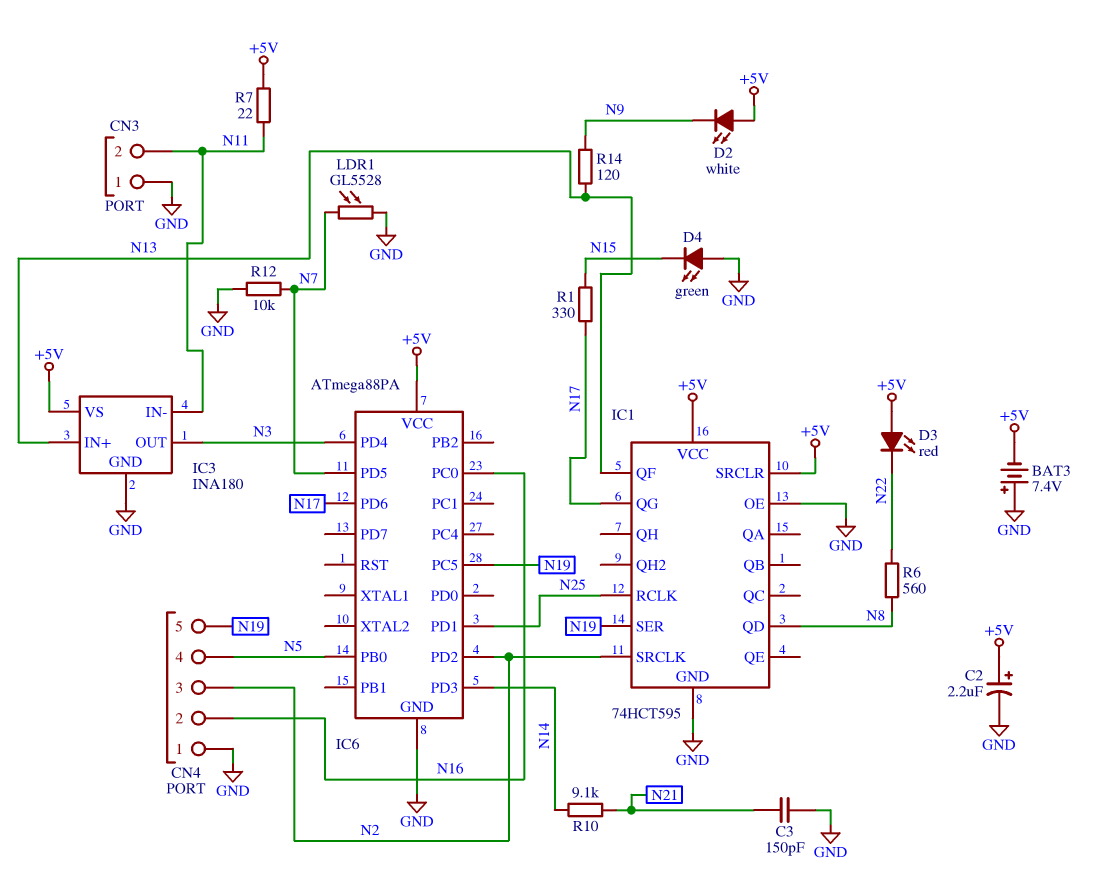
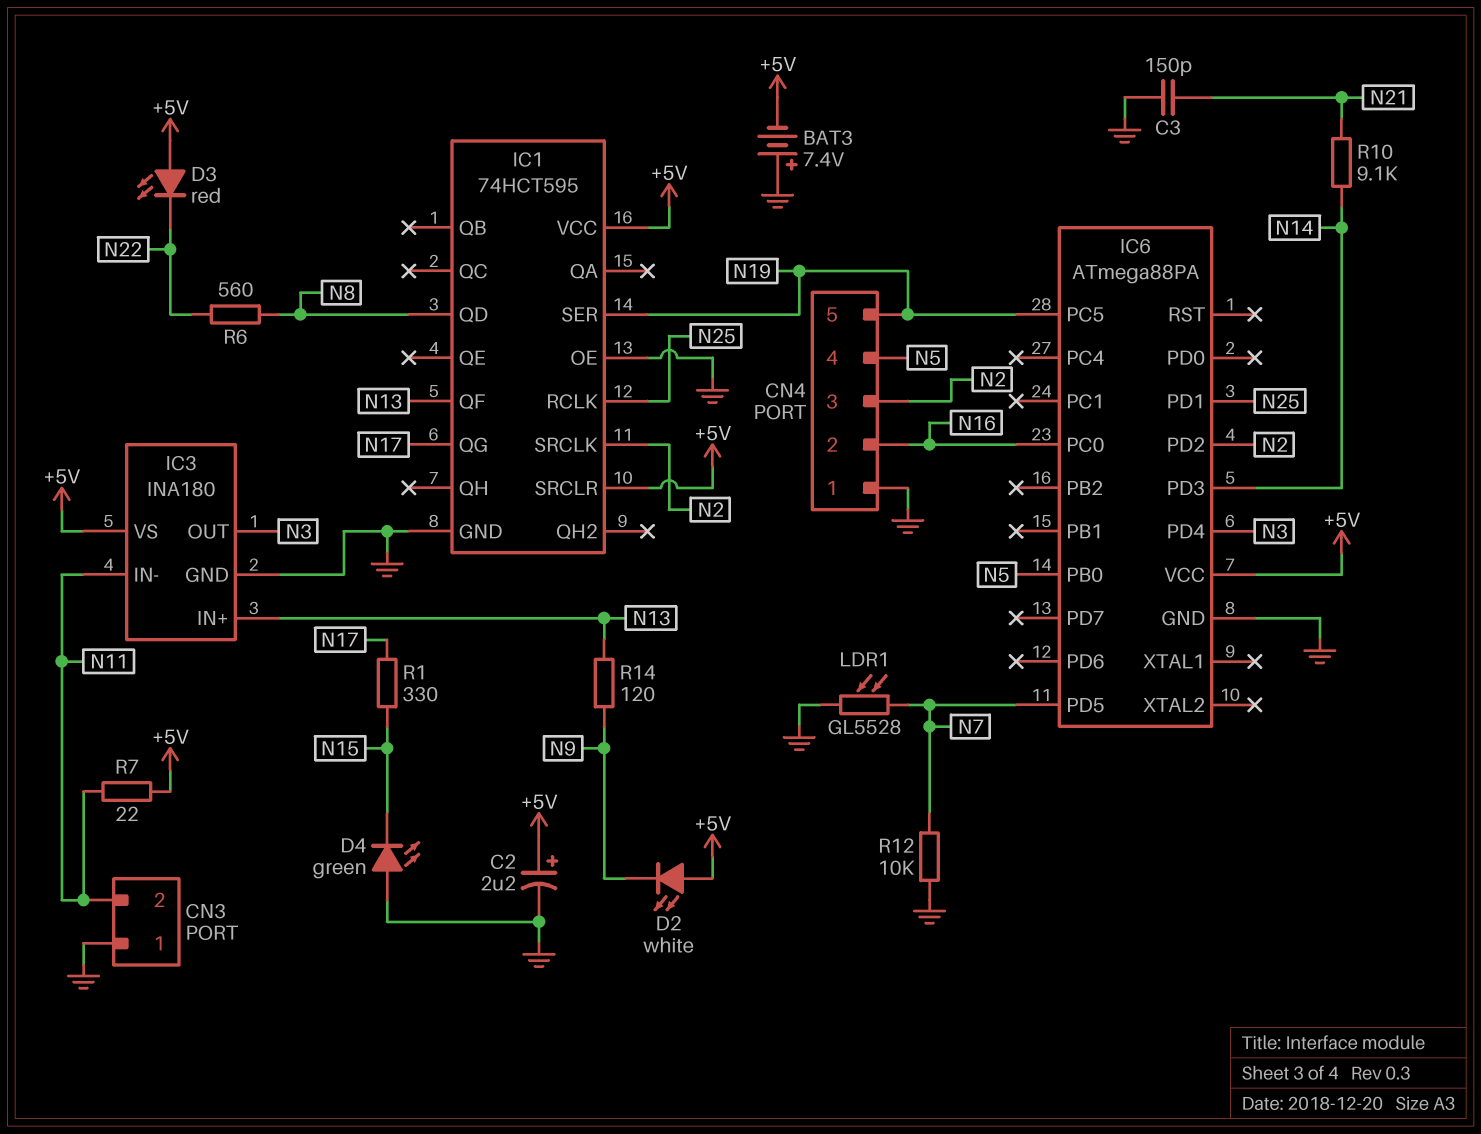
IC6 pin PD6: N17 -> none

